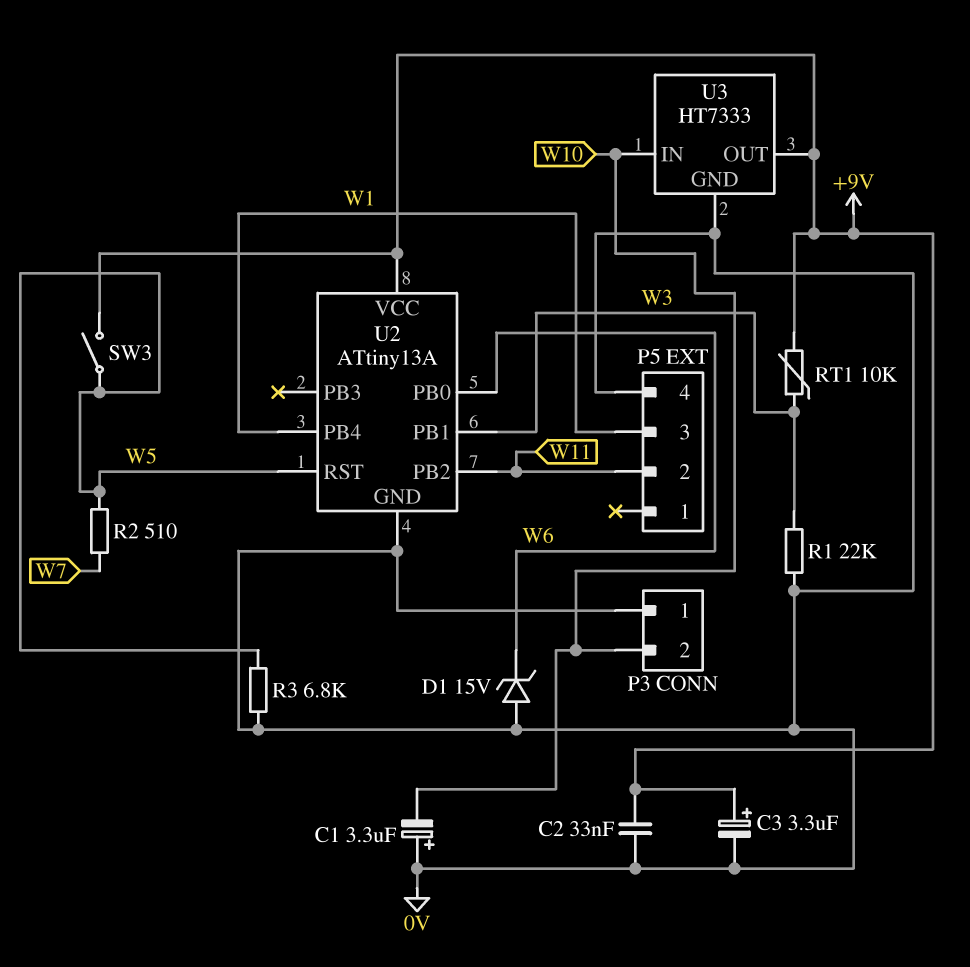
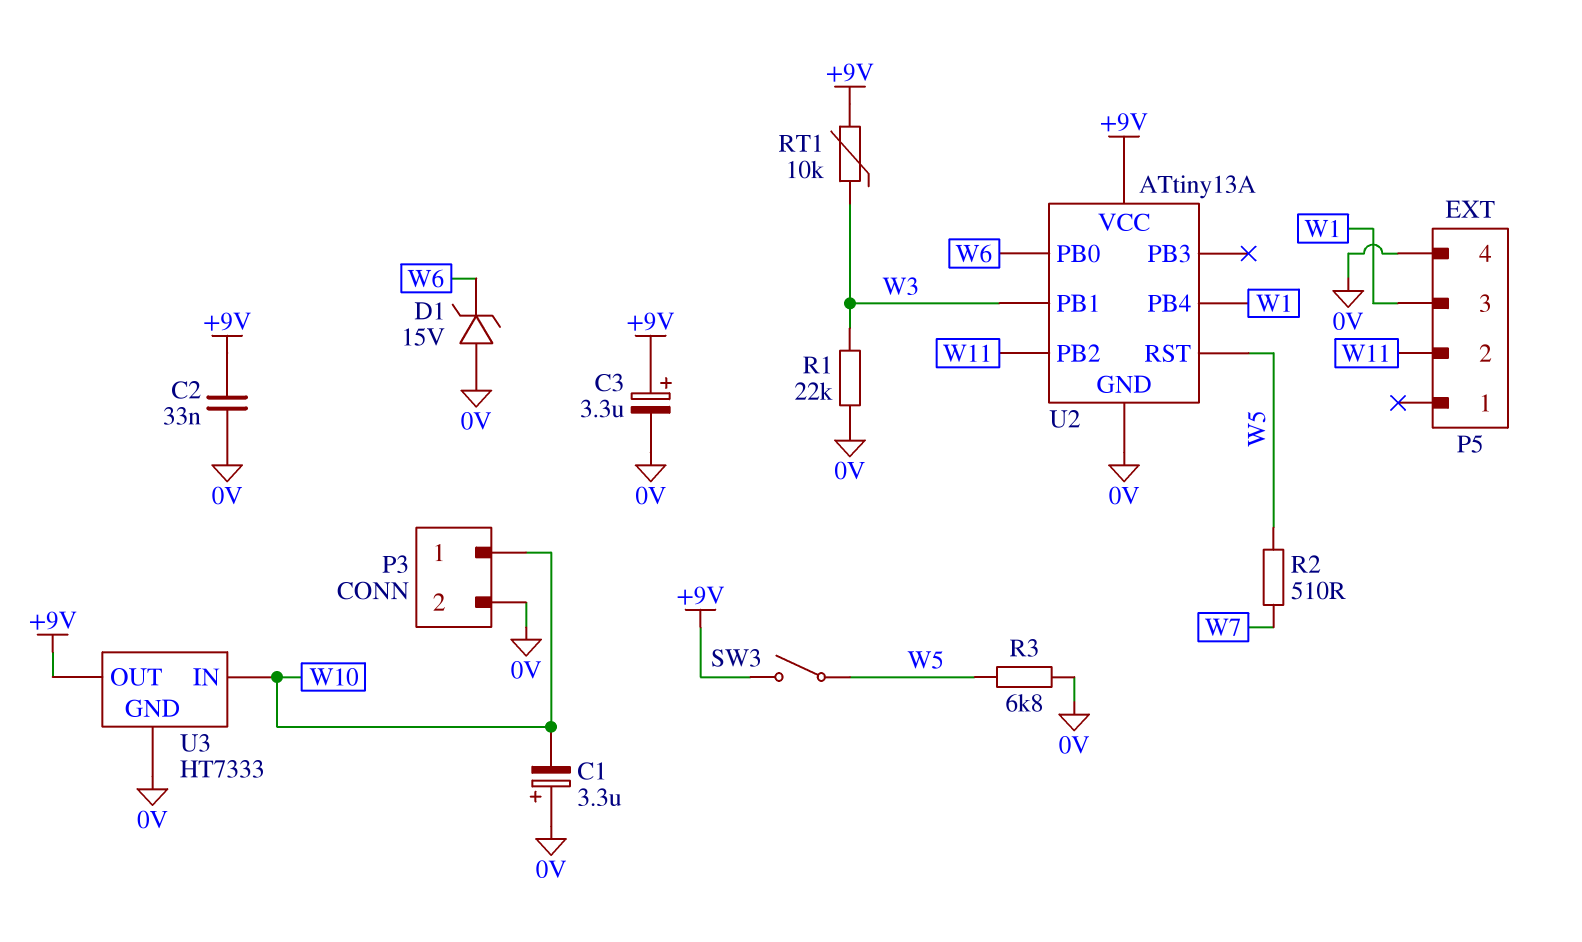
P3 pin 1: 0V -> W10
P3 pin 2: W10 -> 0V

